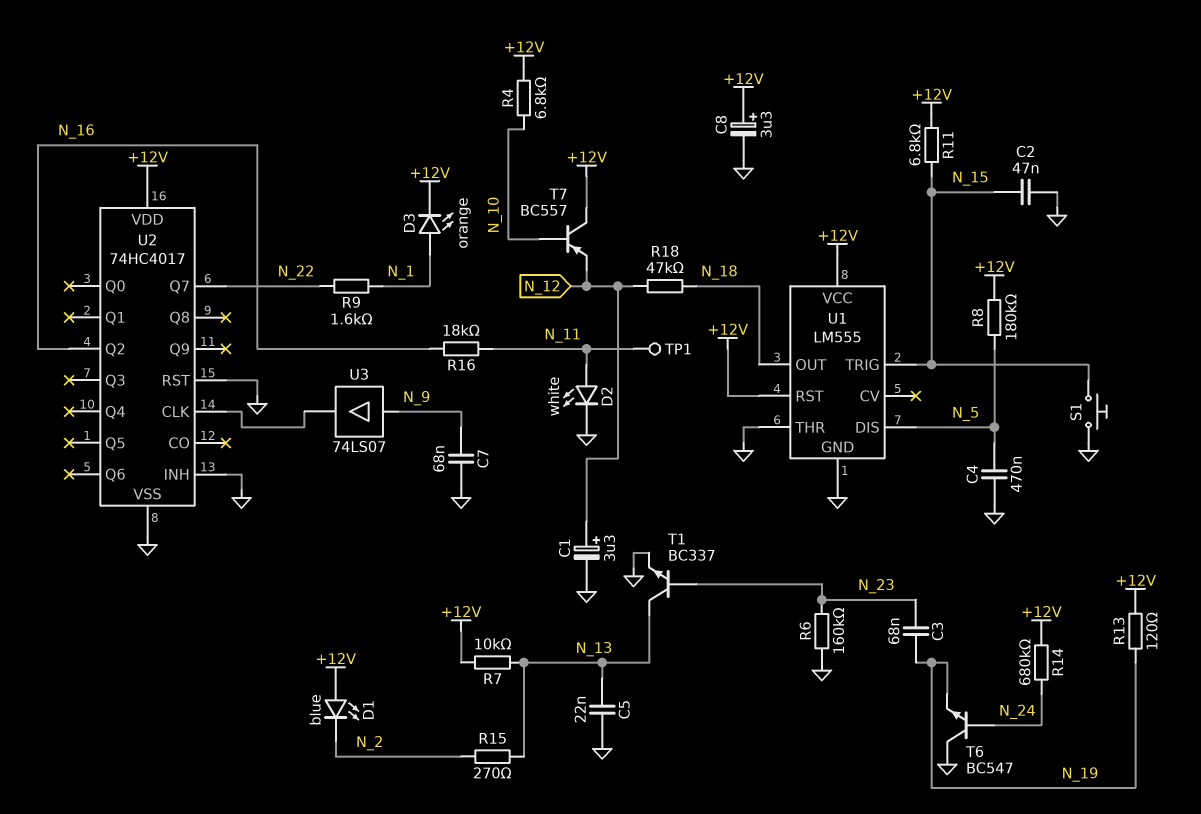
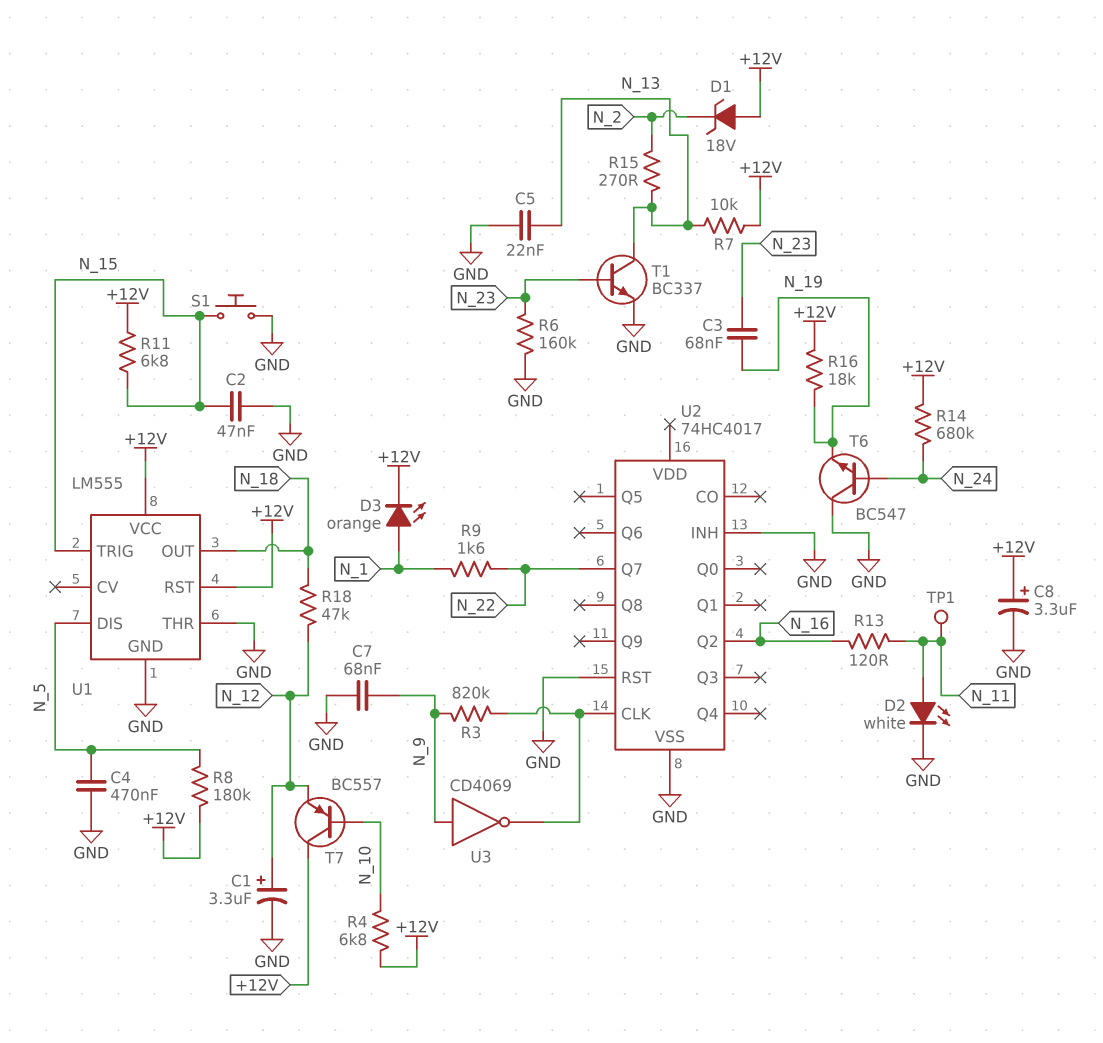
D1: LED blue (A +12V, K N_2) -> zener 18V (A +12V, K N_2)
R3: none -> 820k (N_9, U2/CLK)
R13: 120 (+12V, N_19) -> 120 (N_11, N_16)
R16: 18k (N_11, N_16) -> 18k (+12V, N_19)
U2 pin VDD: +12V -> none
U3: buffer 74LS07 (in N_9, out U2/CLK) -> NOT CD4069 (in N_9, out U2/CLK)

